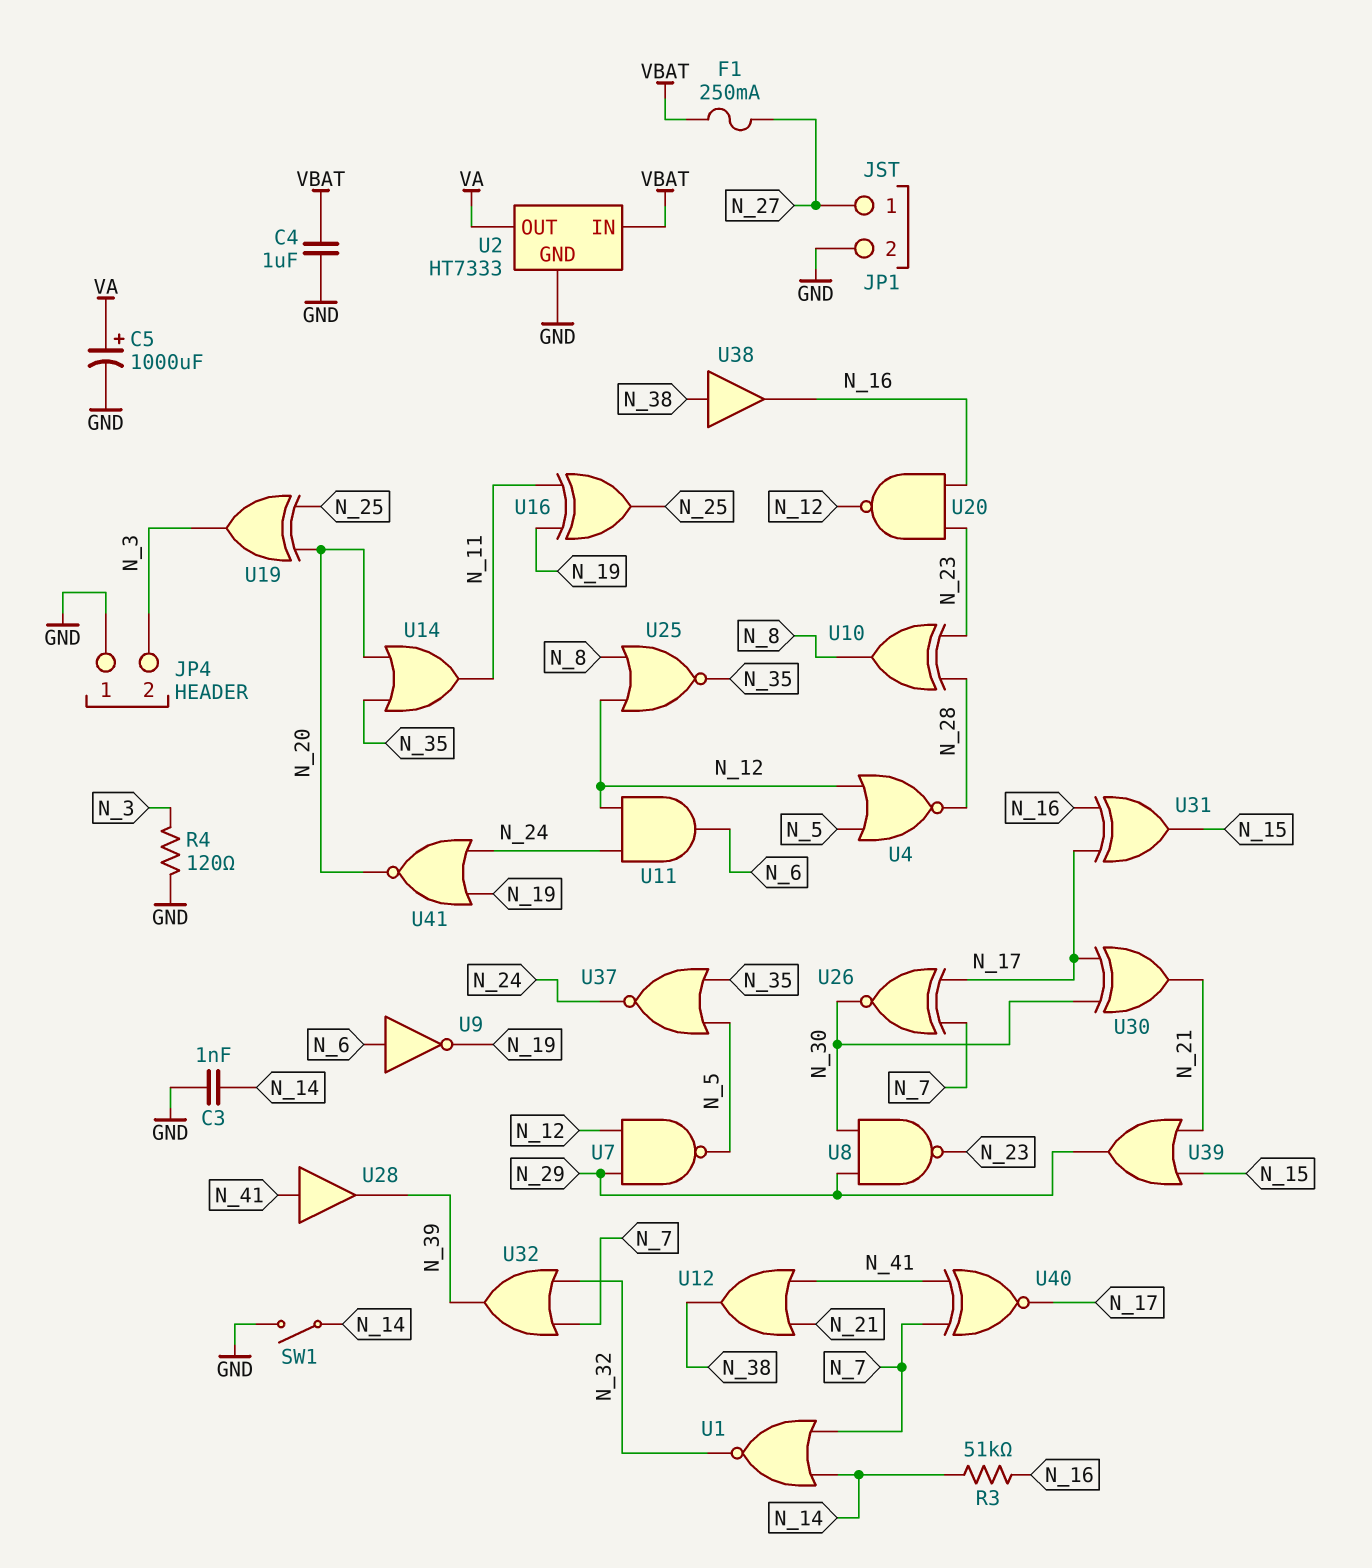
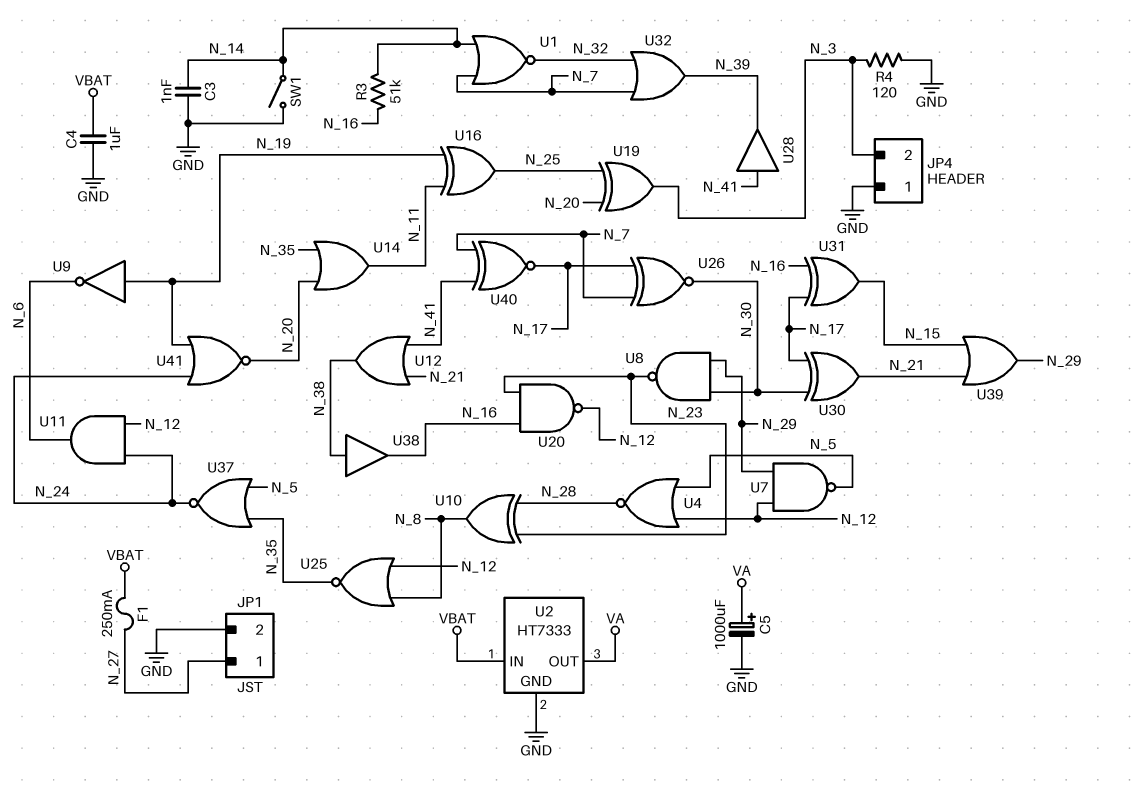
U9: NOT (in N_6, out N_19) -> NOT (in N_19, out N_6)

